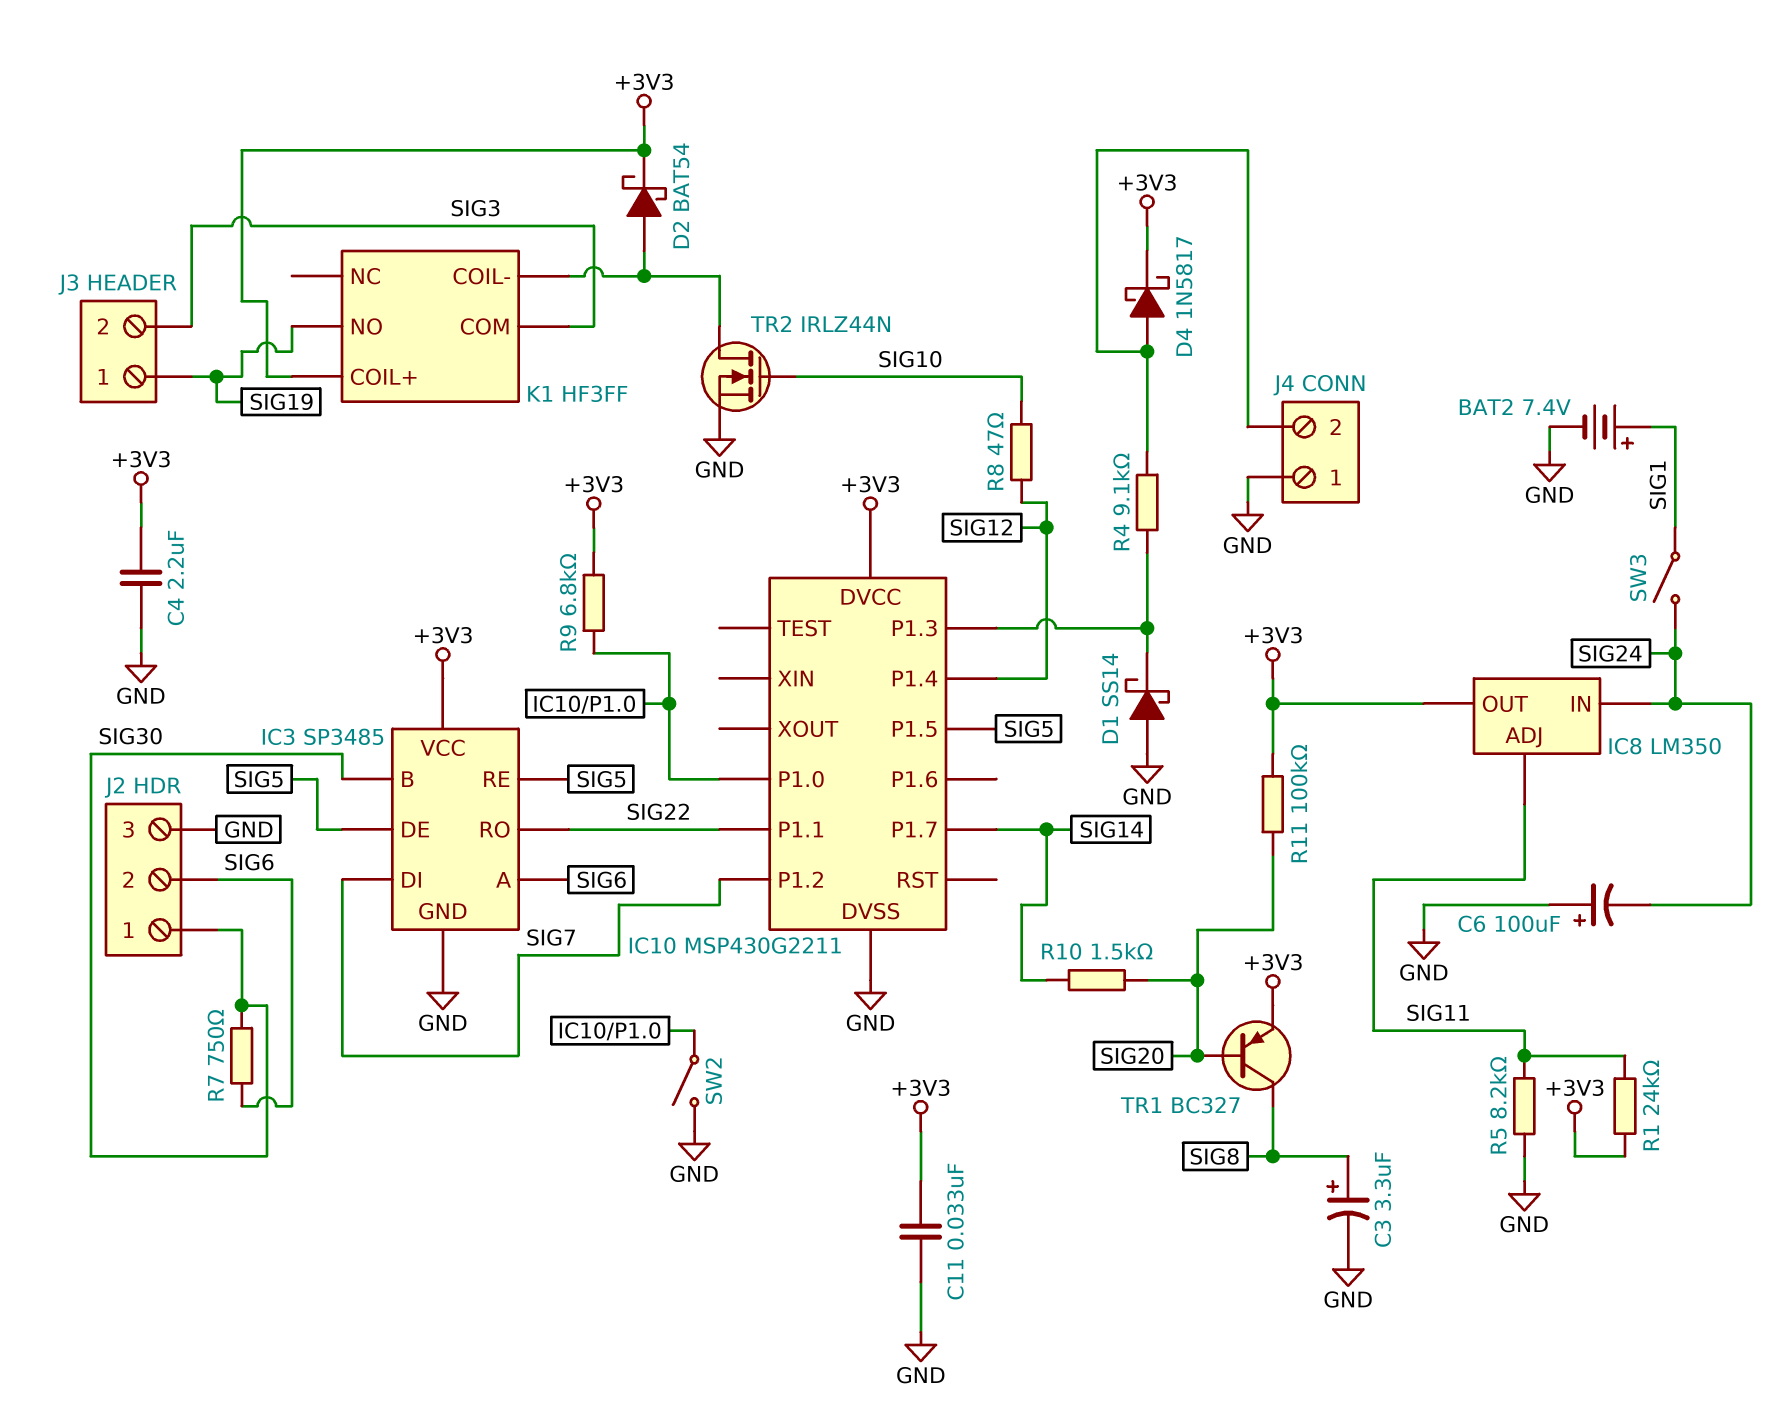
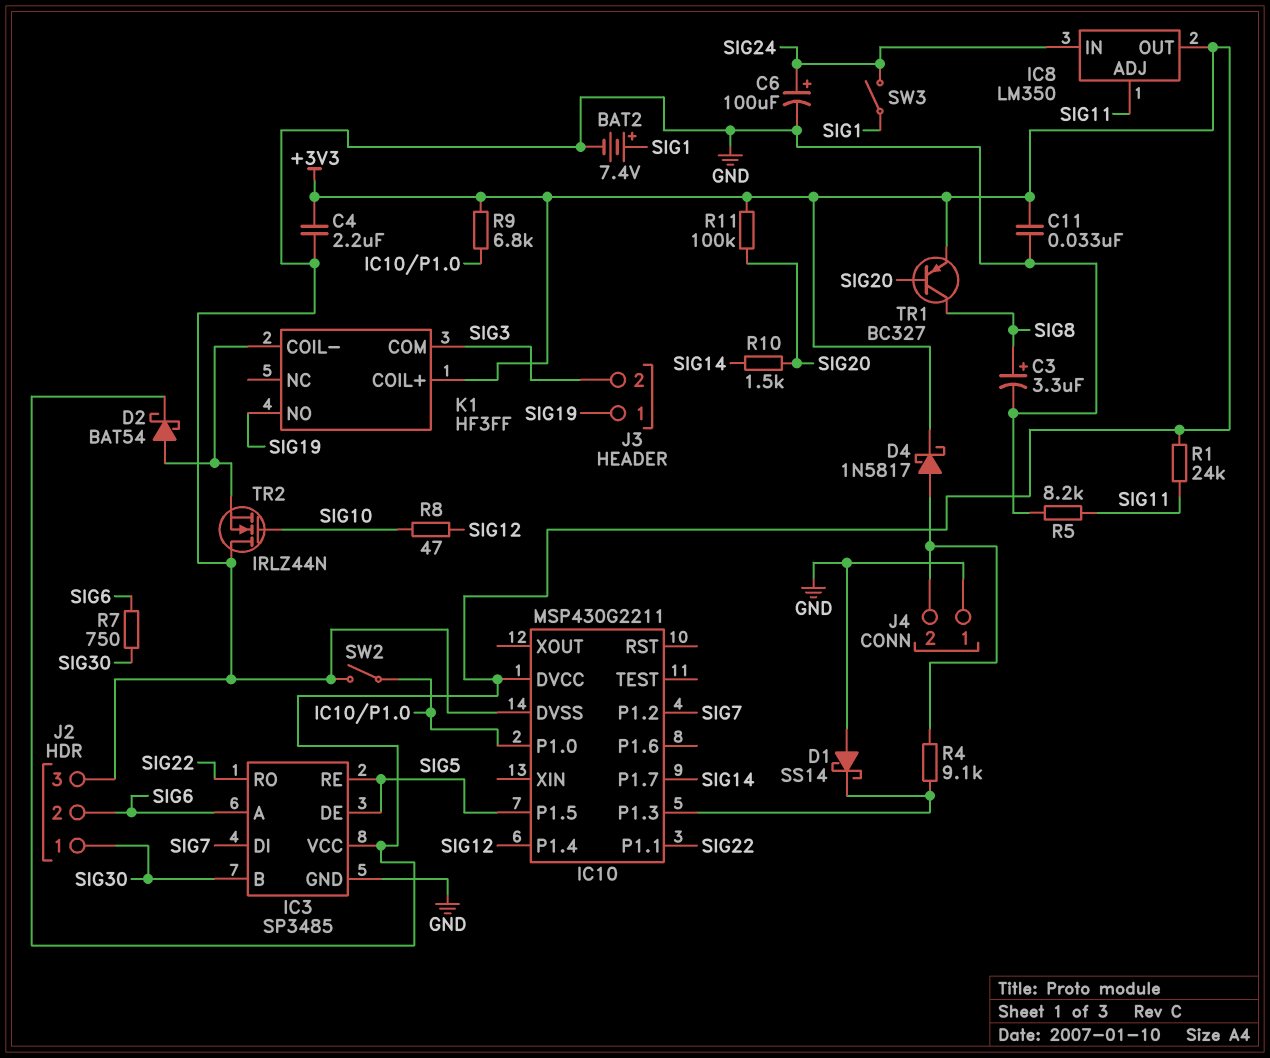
C6: 100uF (plus GND, minus SIG24) -> 100uF (plus SIG24, minus GND)
TR2: NMOS IRLZ44N (G SIG10, D K1/COIL-, S GND) -> NMOS IRLZ44N (G SIG10, D GND, S K1/COIL-)

